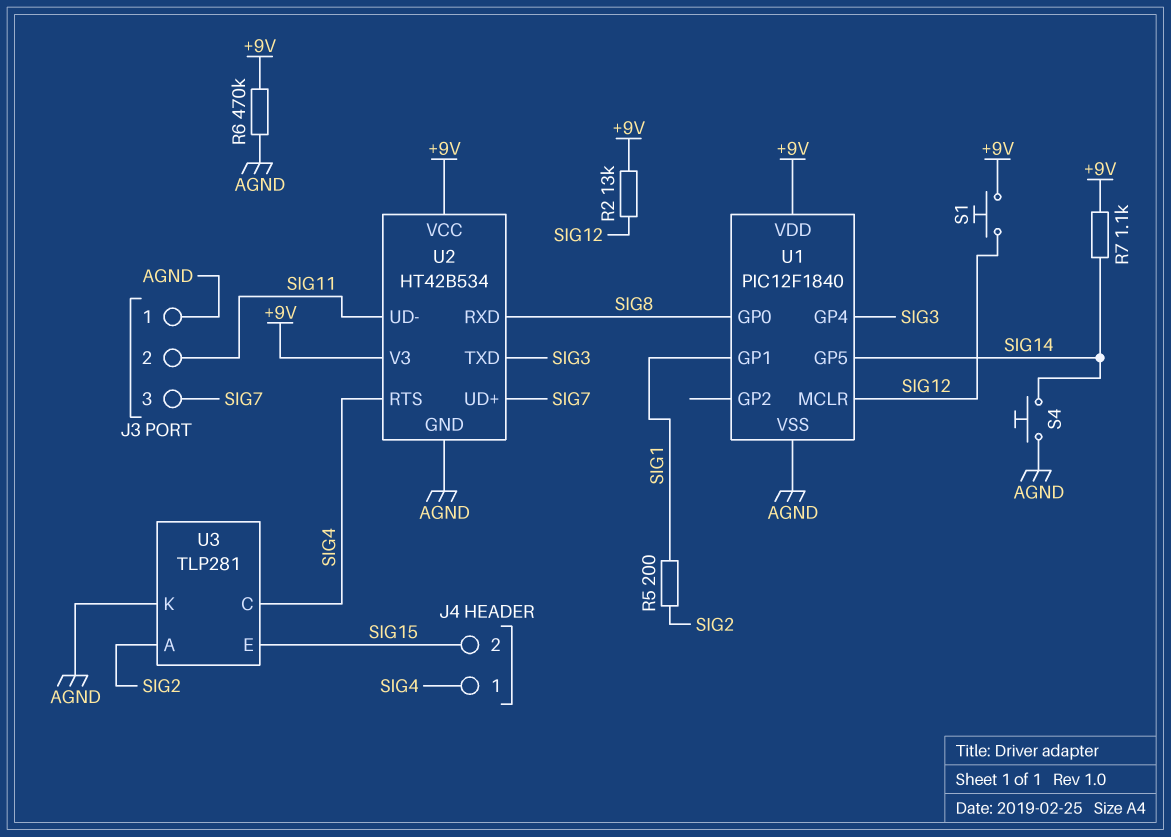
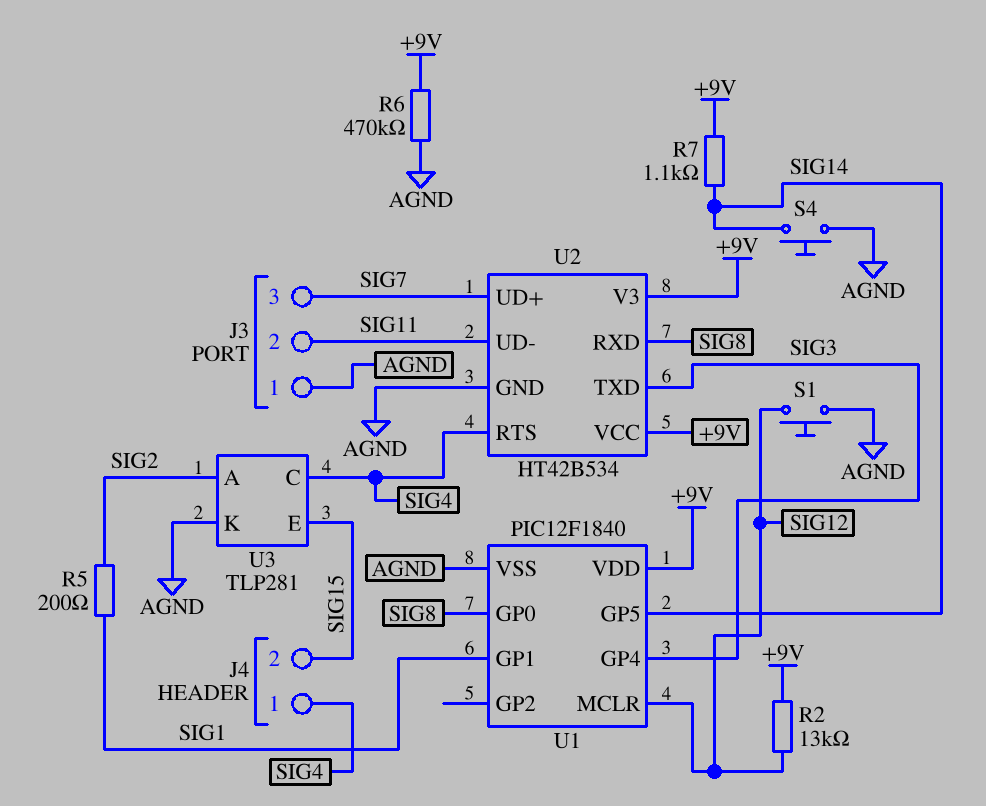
S1: button (+9V, SIG12) -> button (AGND, SIG12)

